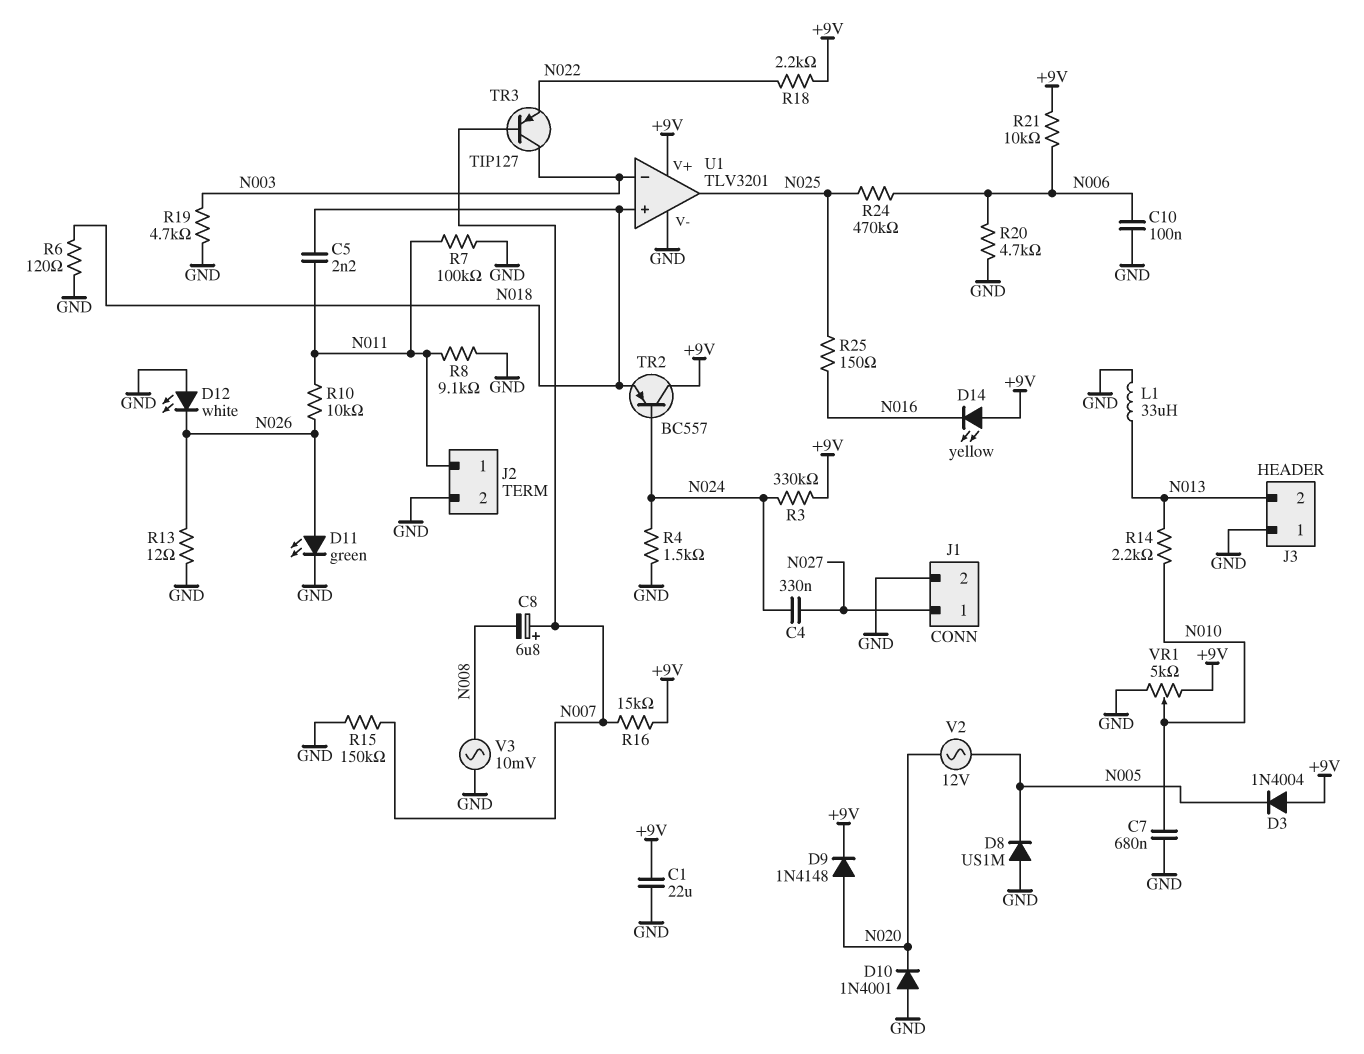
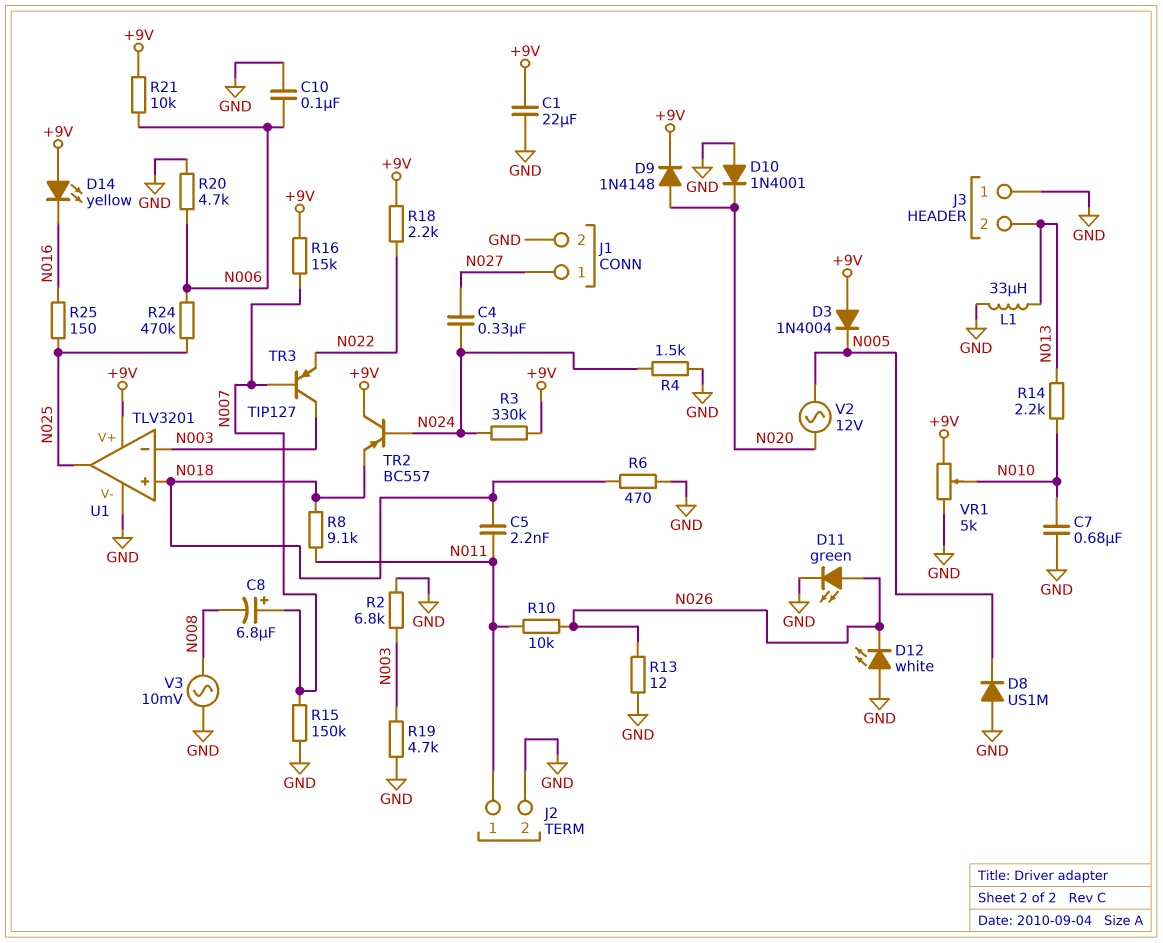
R2: none -> 6.8k (GND, N003)
R6: 120 (GND, N018) -> 470 (GND, N018)
R7: 100k (GND, N011) -> none
R8: 9.1k (GND, N011) -> 9.1k (N011, N018)

